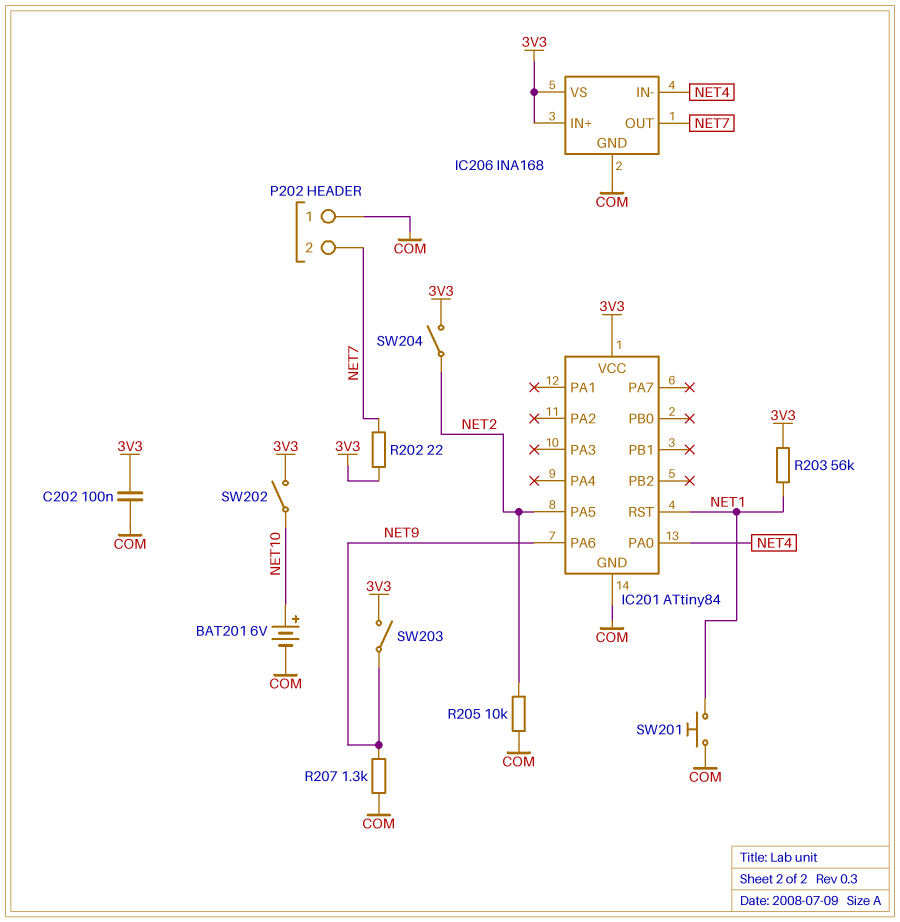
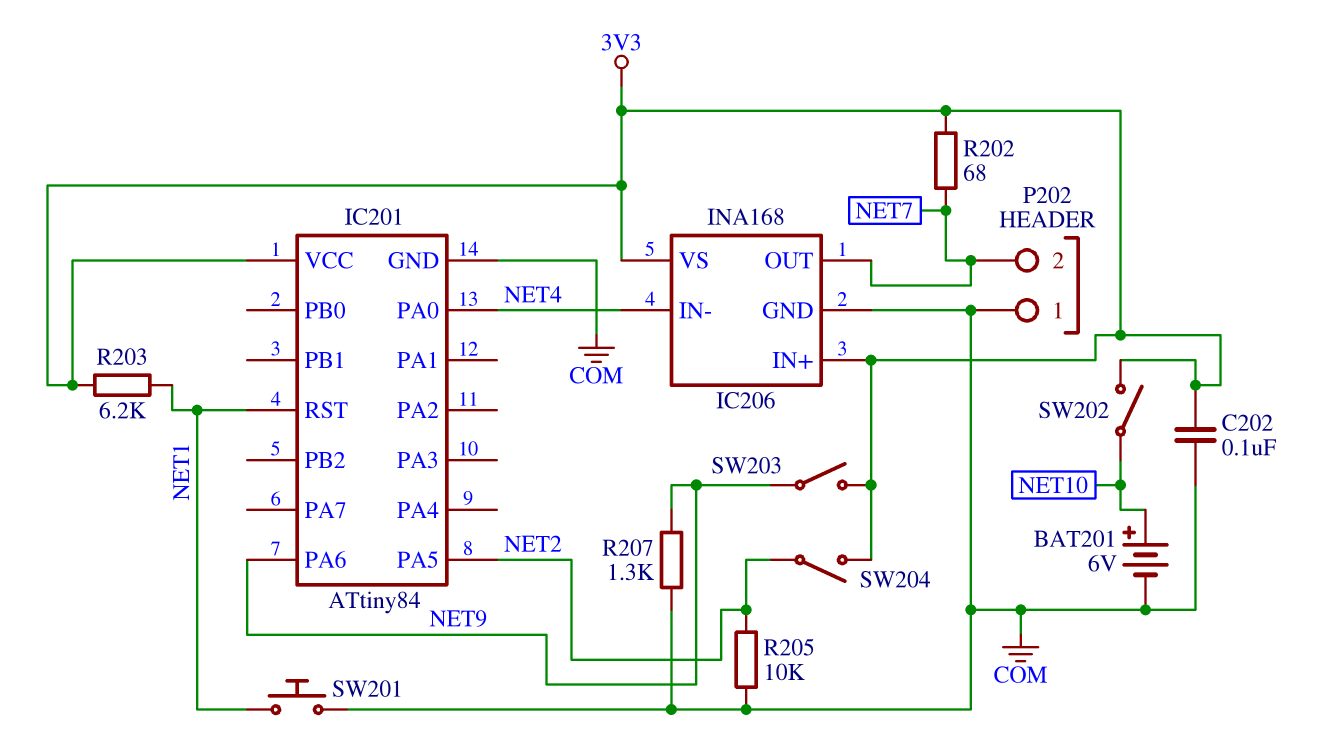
R202: 22 (3V3, NET7) -> 68 (3V3, NET7)
R203: 56k (3V3, NET1) -> 6.2k (3V3, NET1)

